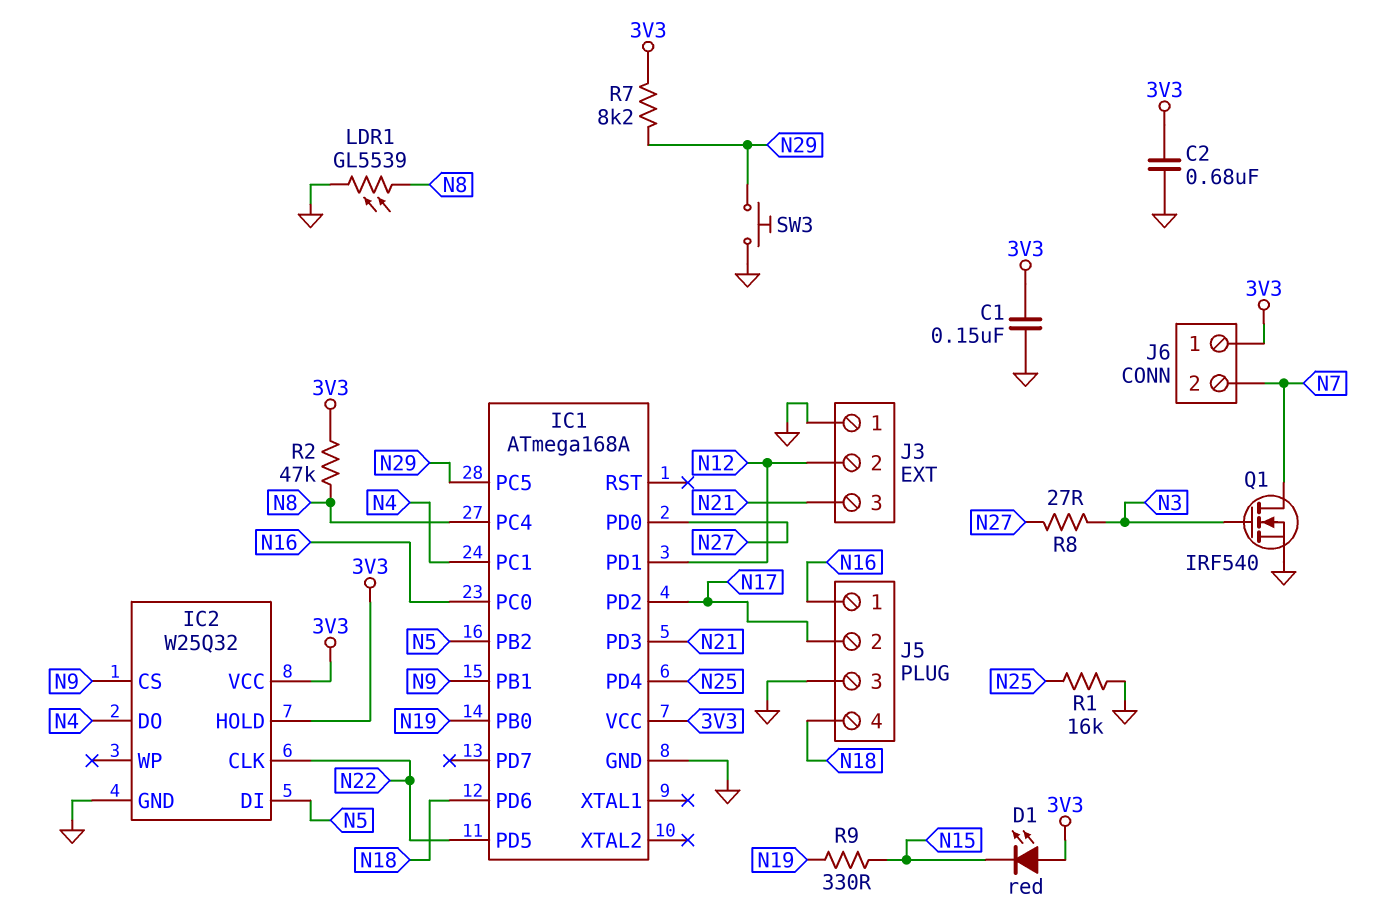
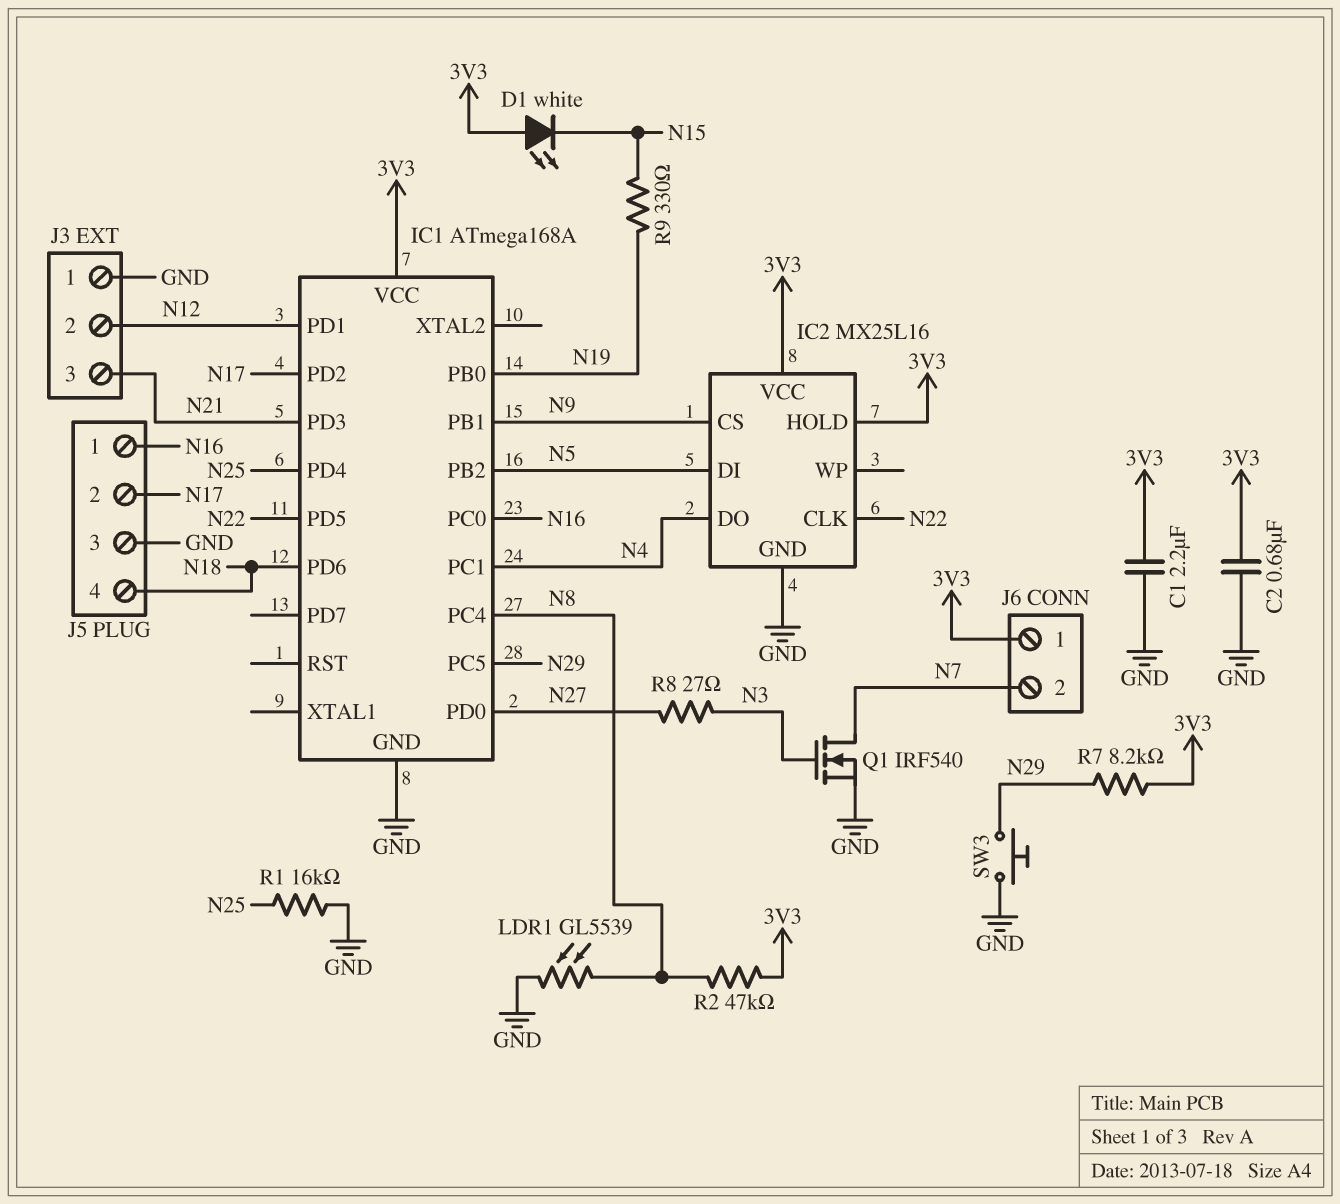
C1: 150nF (3V3, GND) -> 2.2uF (3V3, GND)
D1: LED red (A 3V3, K N15) -> LED white (A 3V3, K N15)
IC2: W25Q32 -> MX25L16

